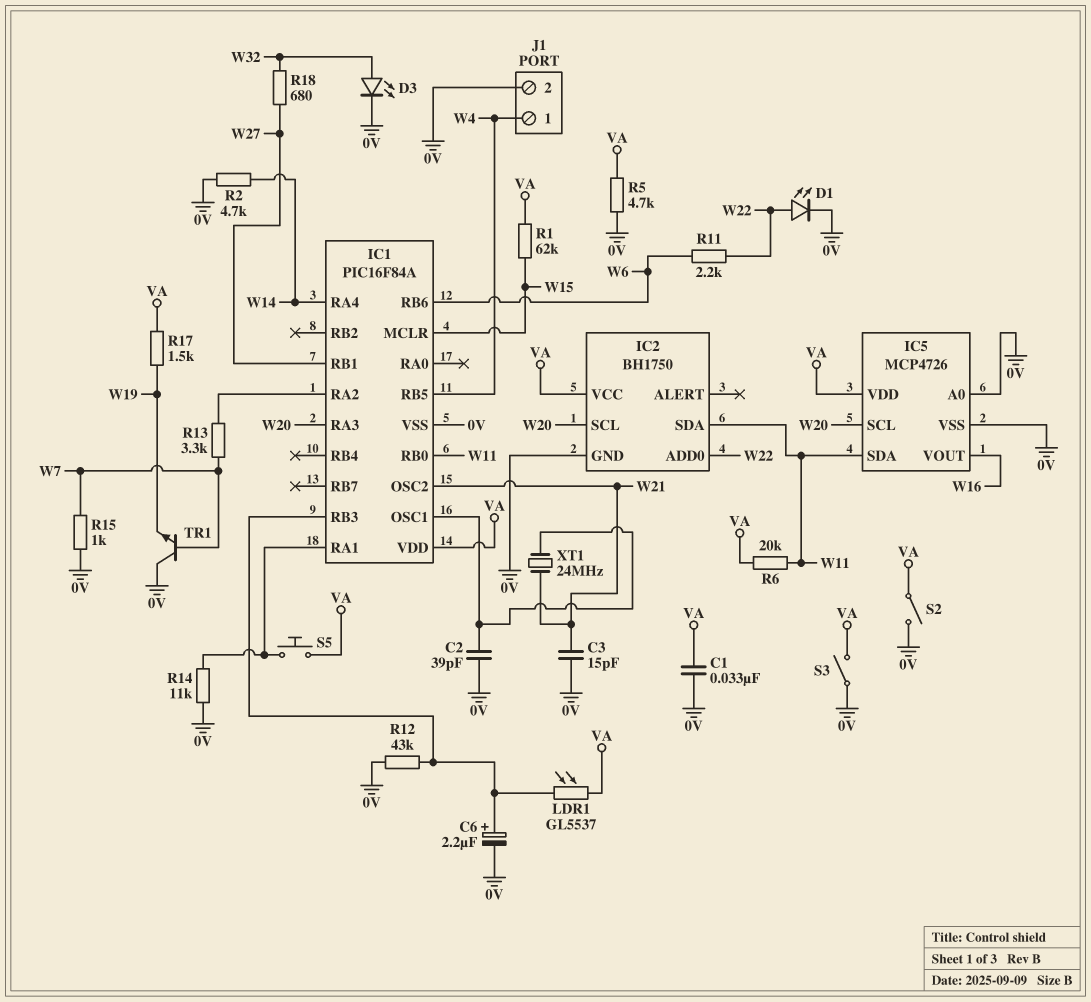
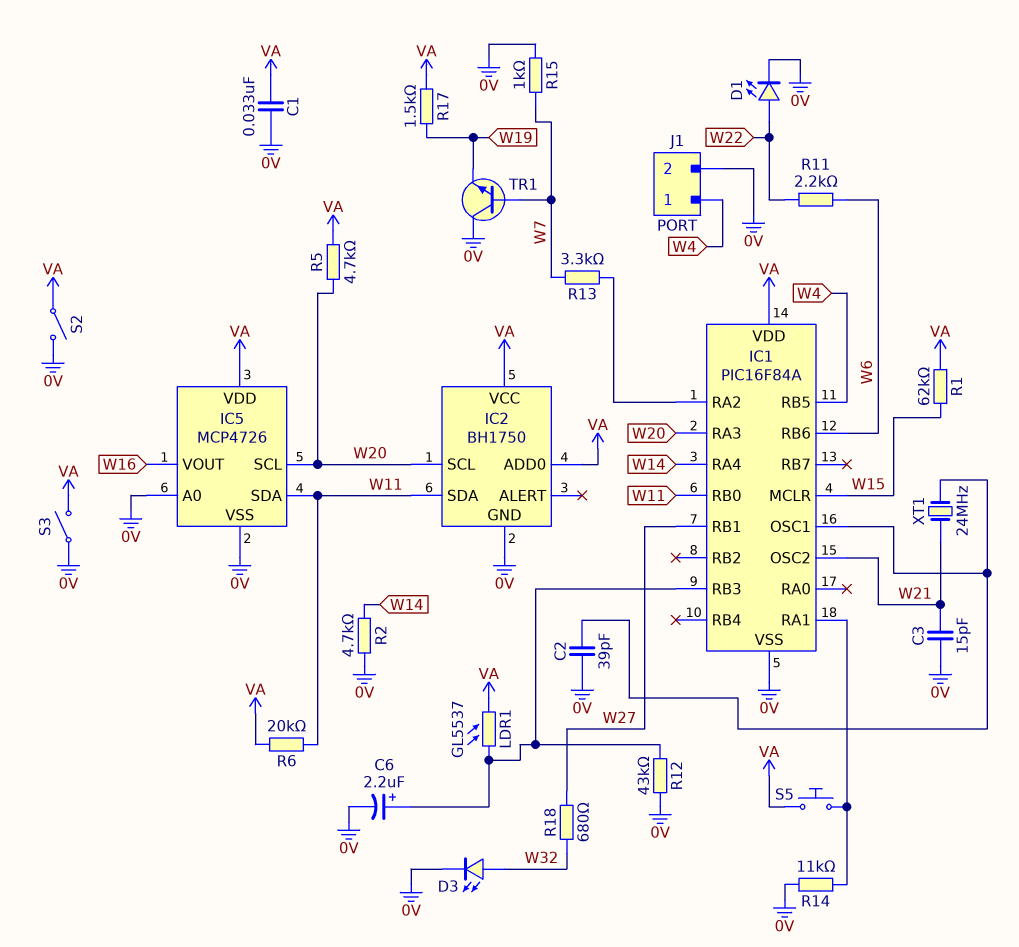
IC2 pin ADD0: W22 -> VA
R5: 4.7k (0V, VA) -> 4.7k (VA, W20)

